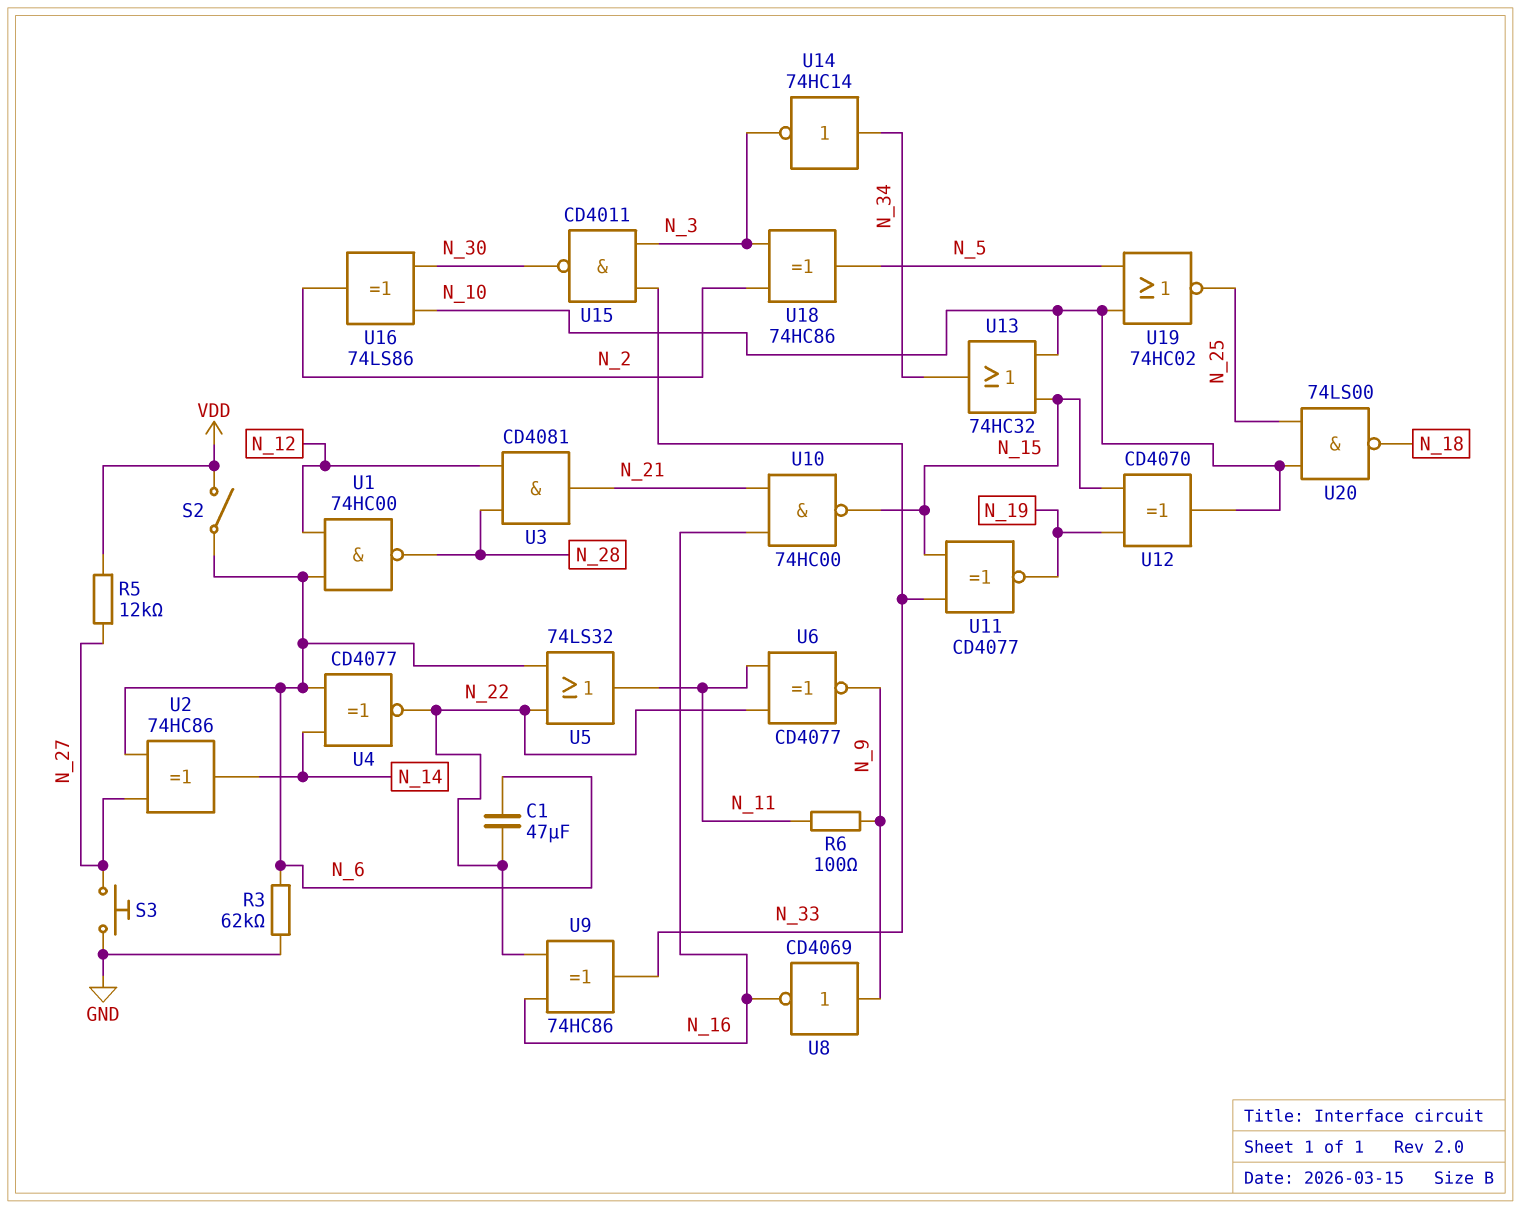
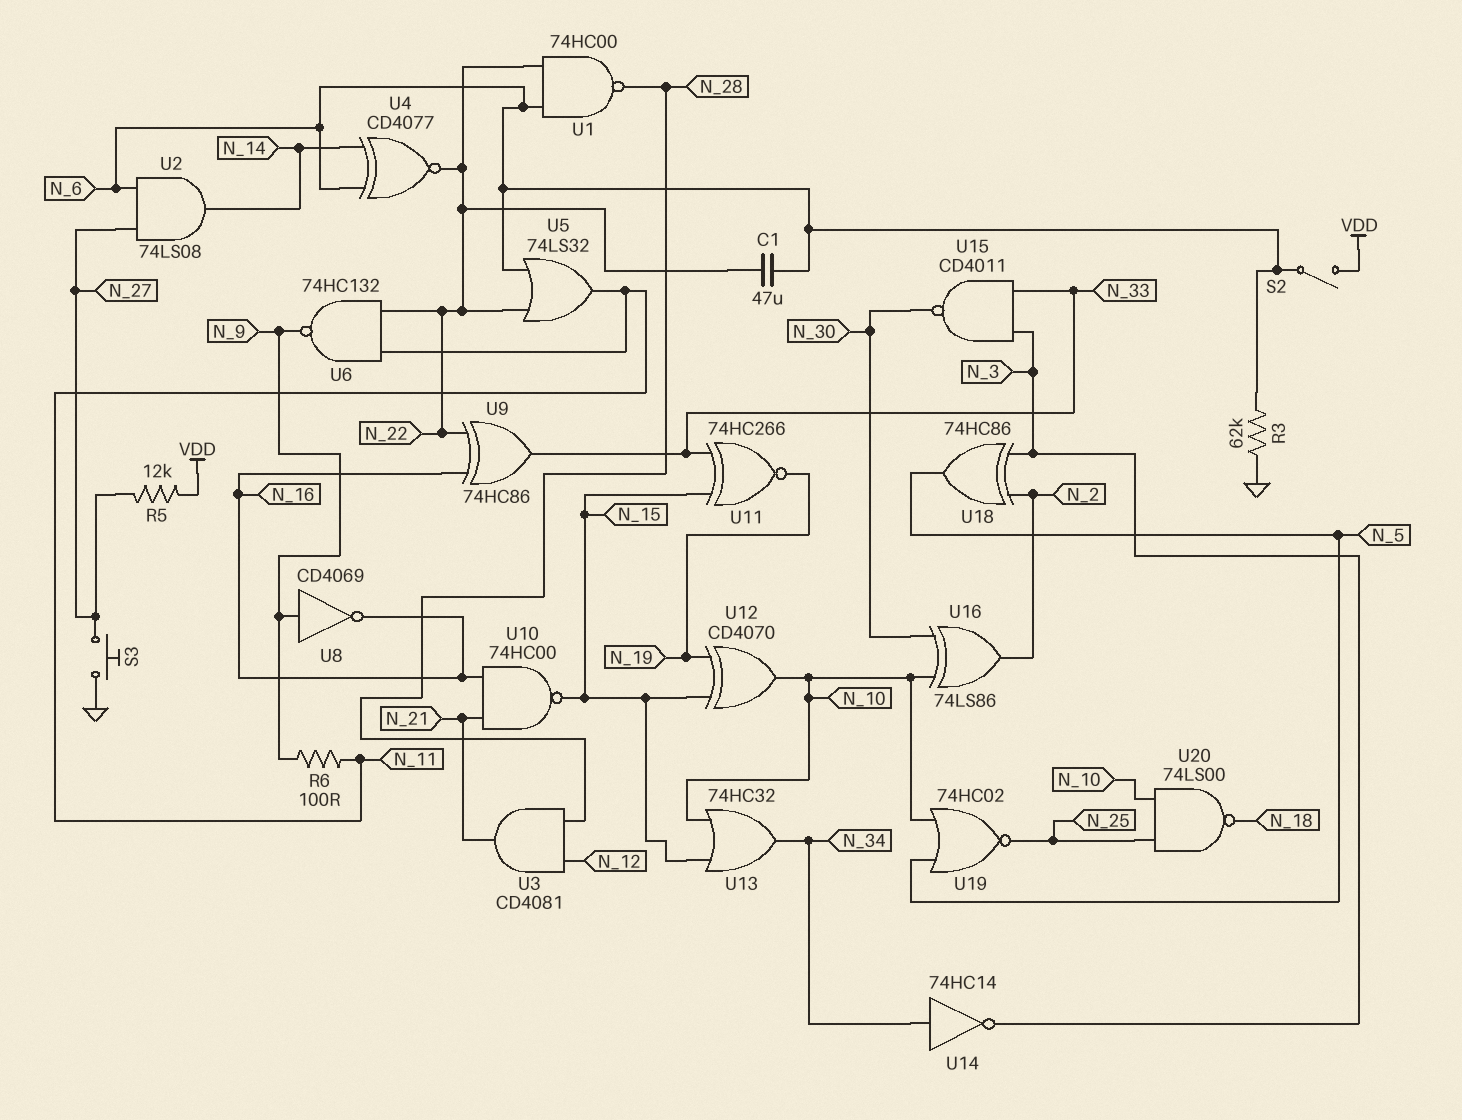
U1: NAND 74HC00 (in N_6, in N_12, out N_28) -> NAND 74HC00 (in N_6, in N_22, out N_28)
U2: XOR 74HC86 (in N_6, in N_27, out N_14) -> AND 74LS08 (in N_6, in N_27, out N_14)
U6: XNOR CD4077 (in N_11, in N_22, out N_9) -> NAND 74HC132 (in N_11, in N_22, out N_9)
U11: XNOR CD4077 (in N_15, in N_33, out N_19) -> XNOR 74HC266 (in N_15, in N_33, out N_19)

